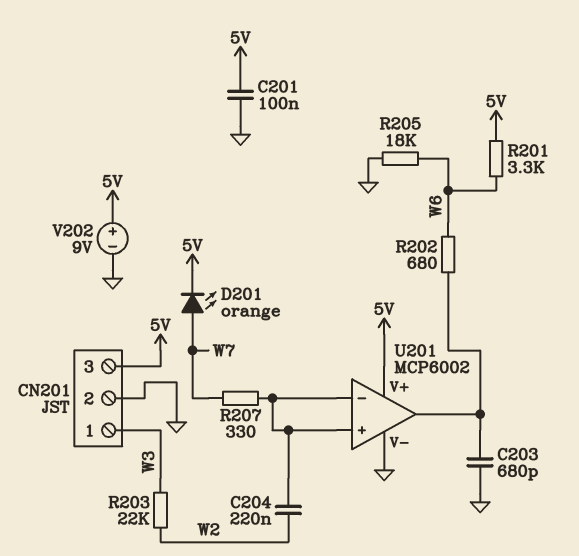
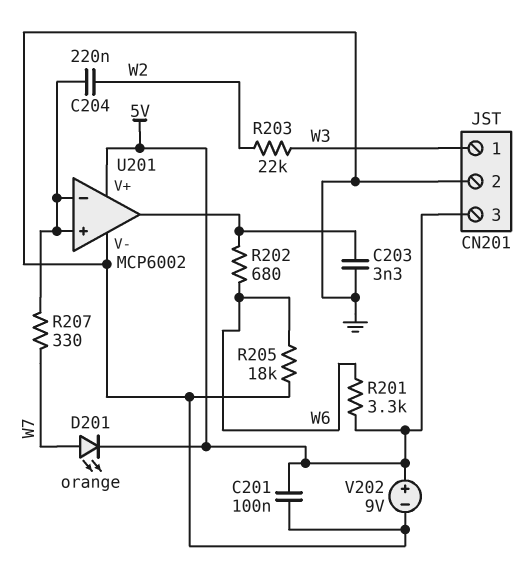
C203: 680pF (GND, U201/out) -> 3.3nF (GND, U201/out)

